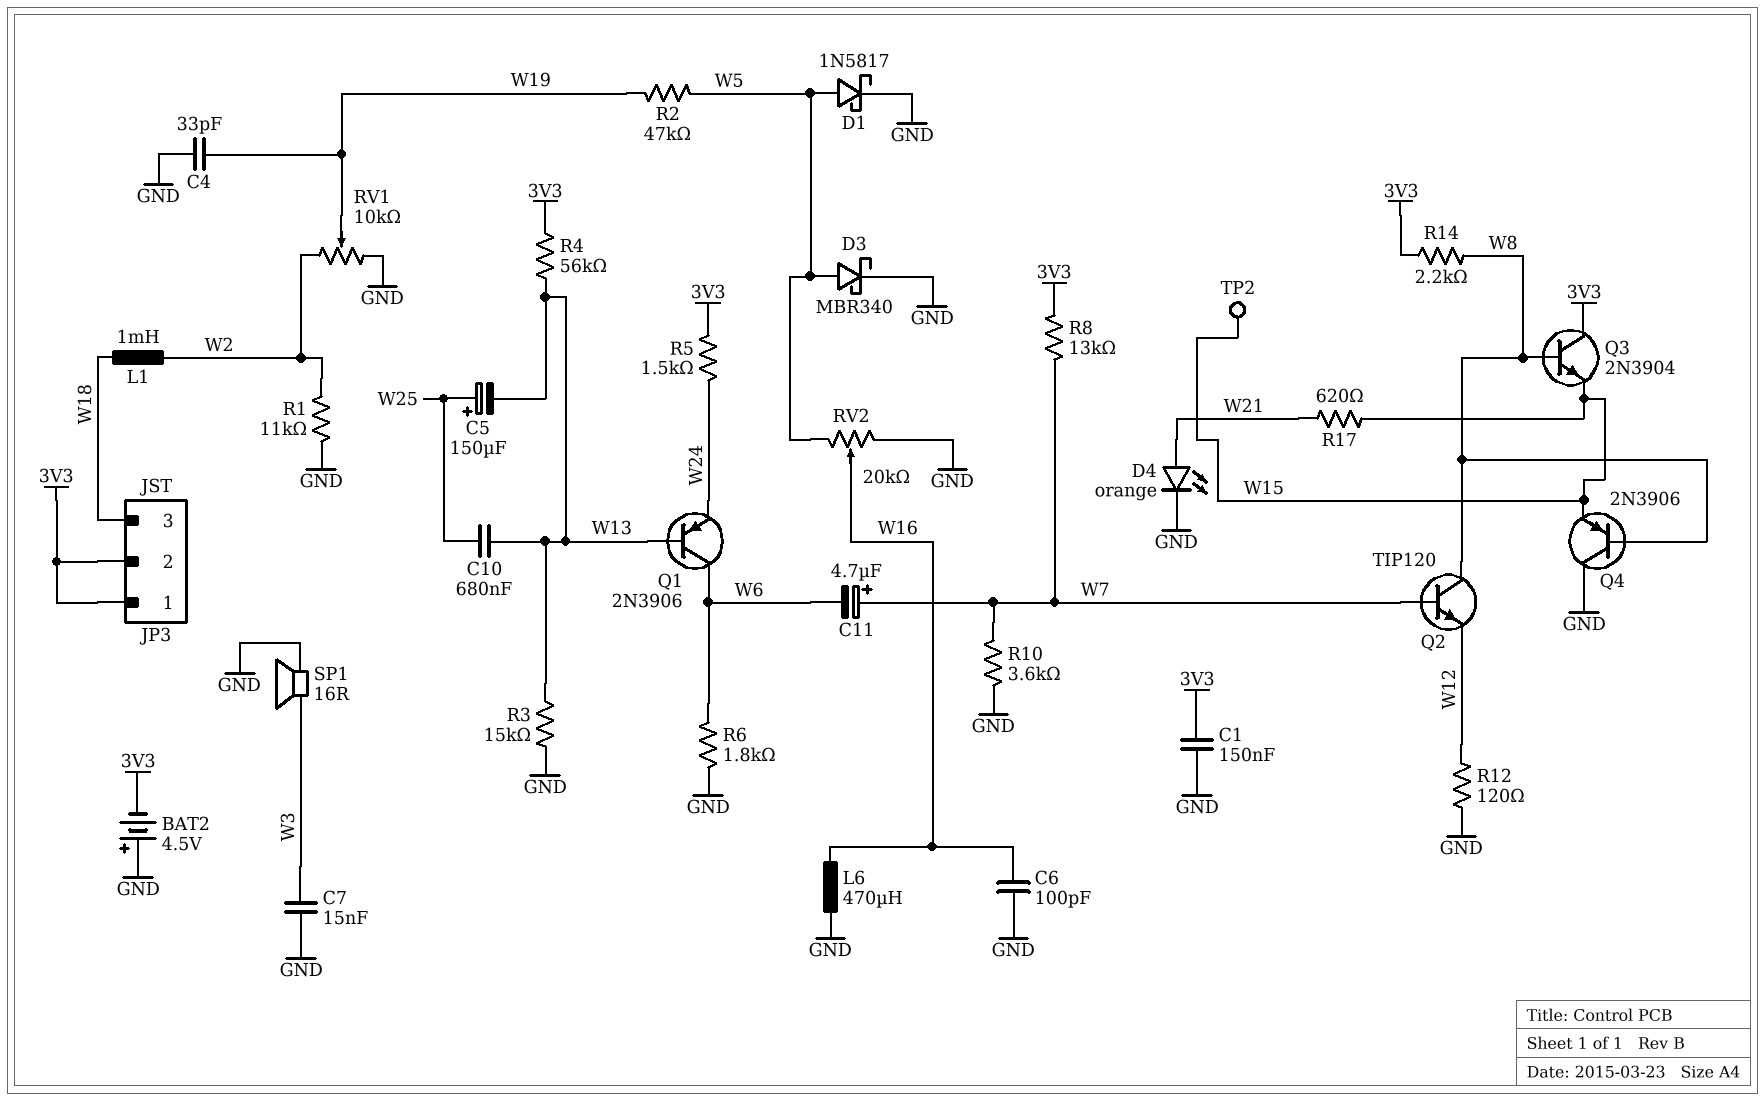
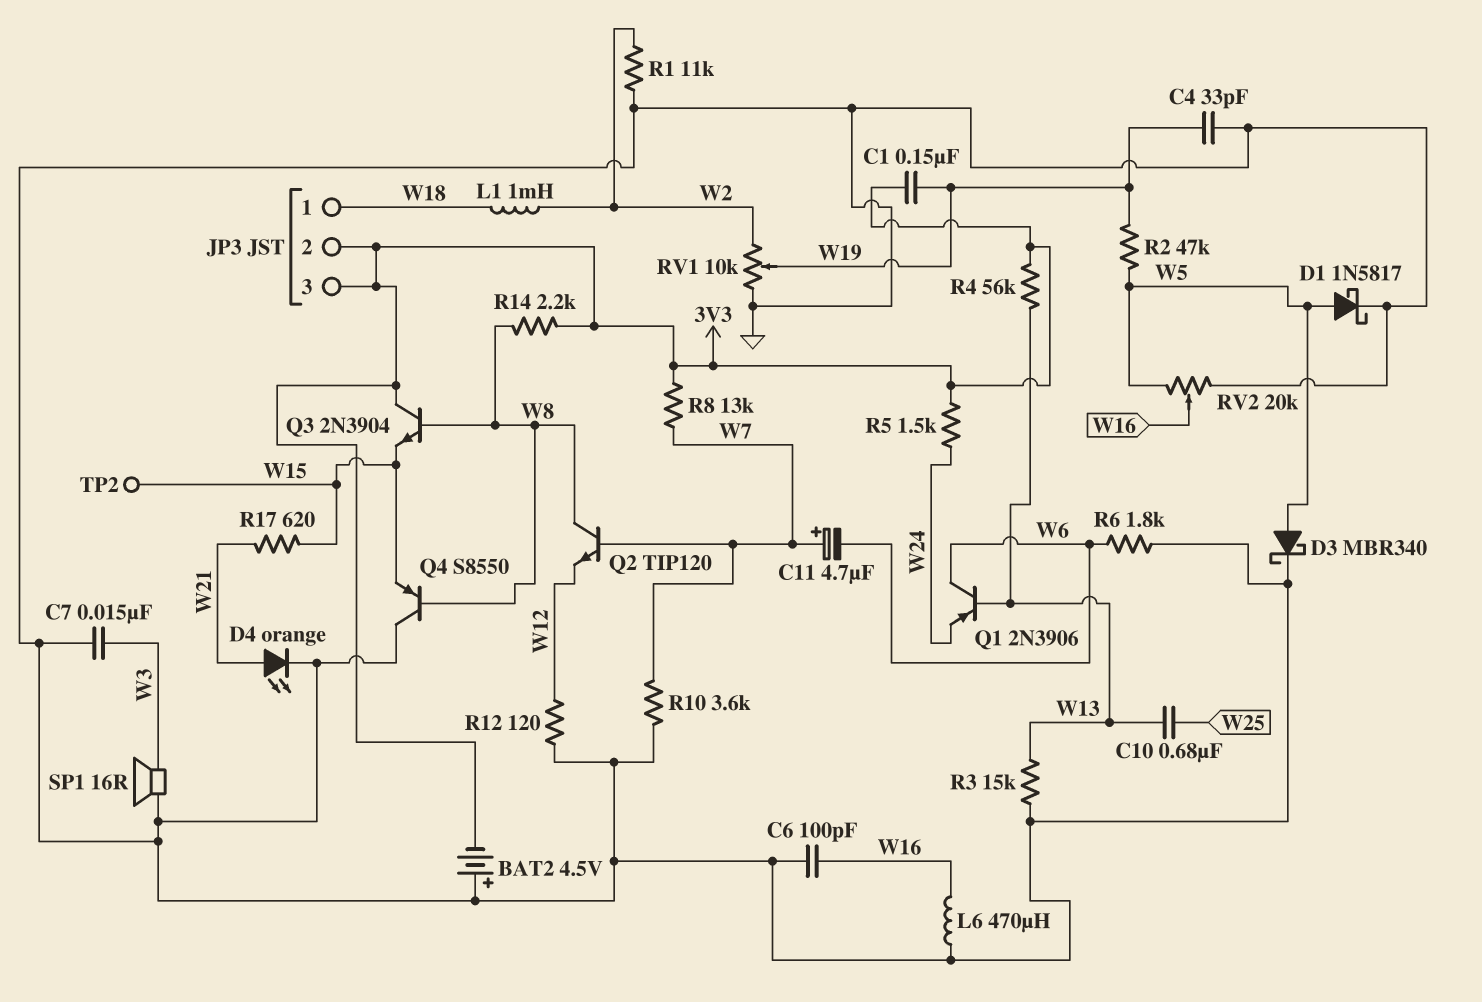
C1: 150nF (3V3, GND) -> 150nF (3V3, W19)
C5: 150uF (plus W25, minus W13) -> none
JP3 pin 1: 3V3 -> W18
JP3 pin 3: W18 -> 3V3
Q4: PNP 2N3906 (B W8, C GND, E W15) -> PNP S8550 (B W8, C GND, E W15)

